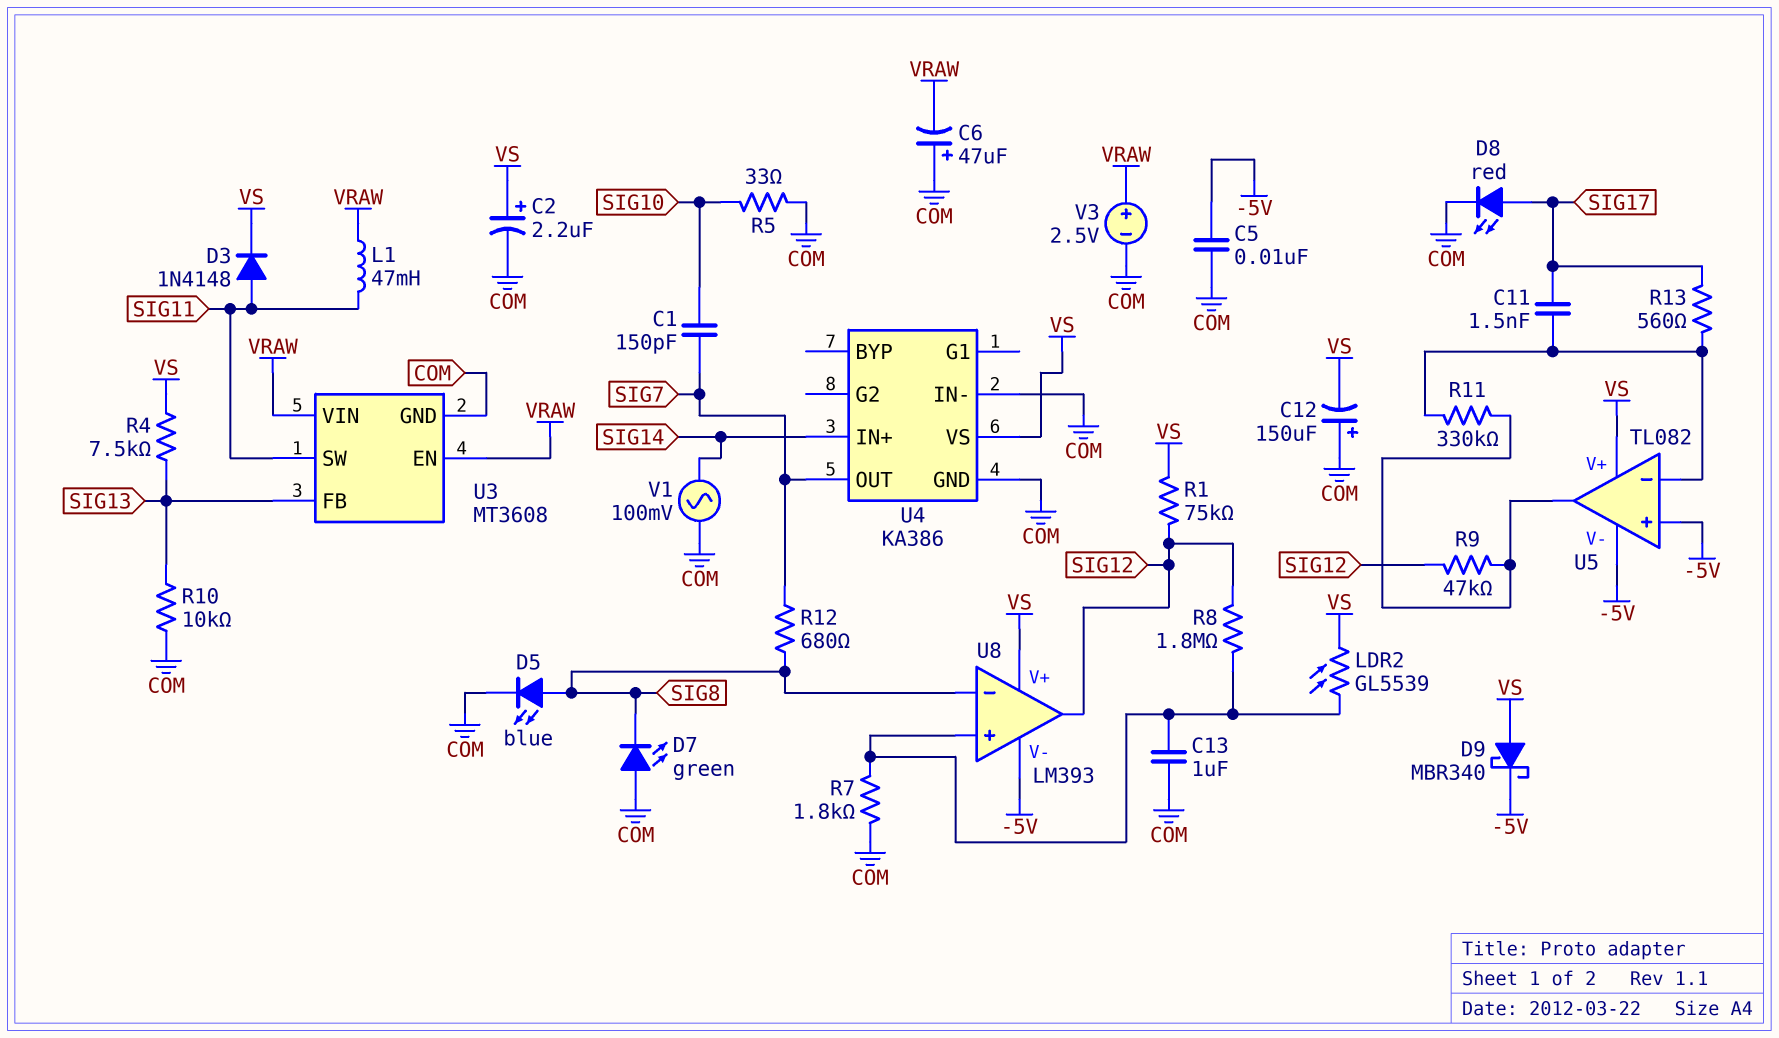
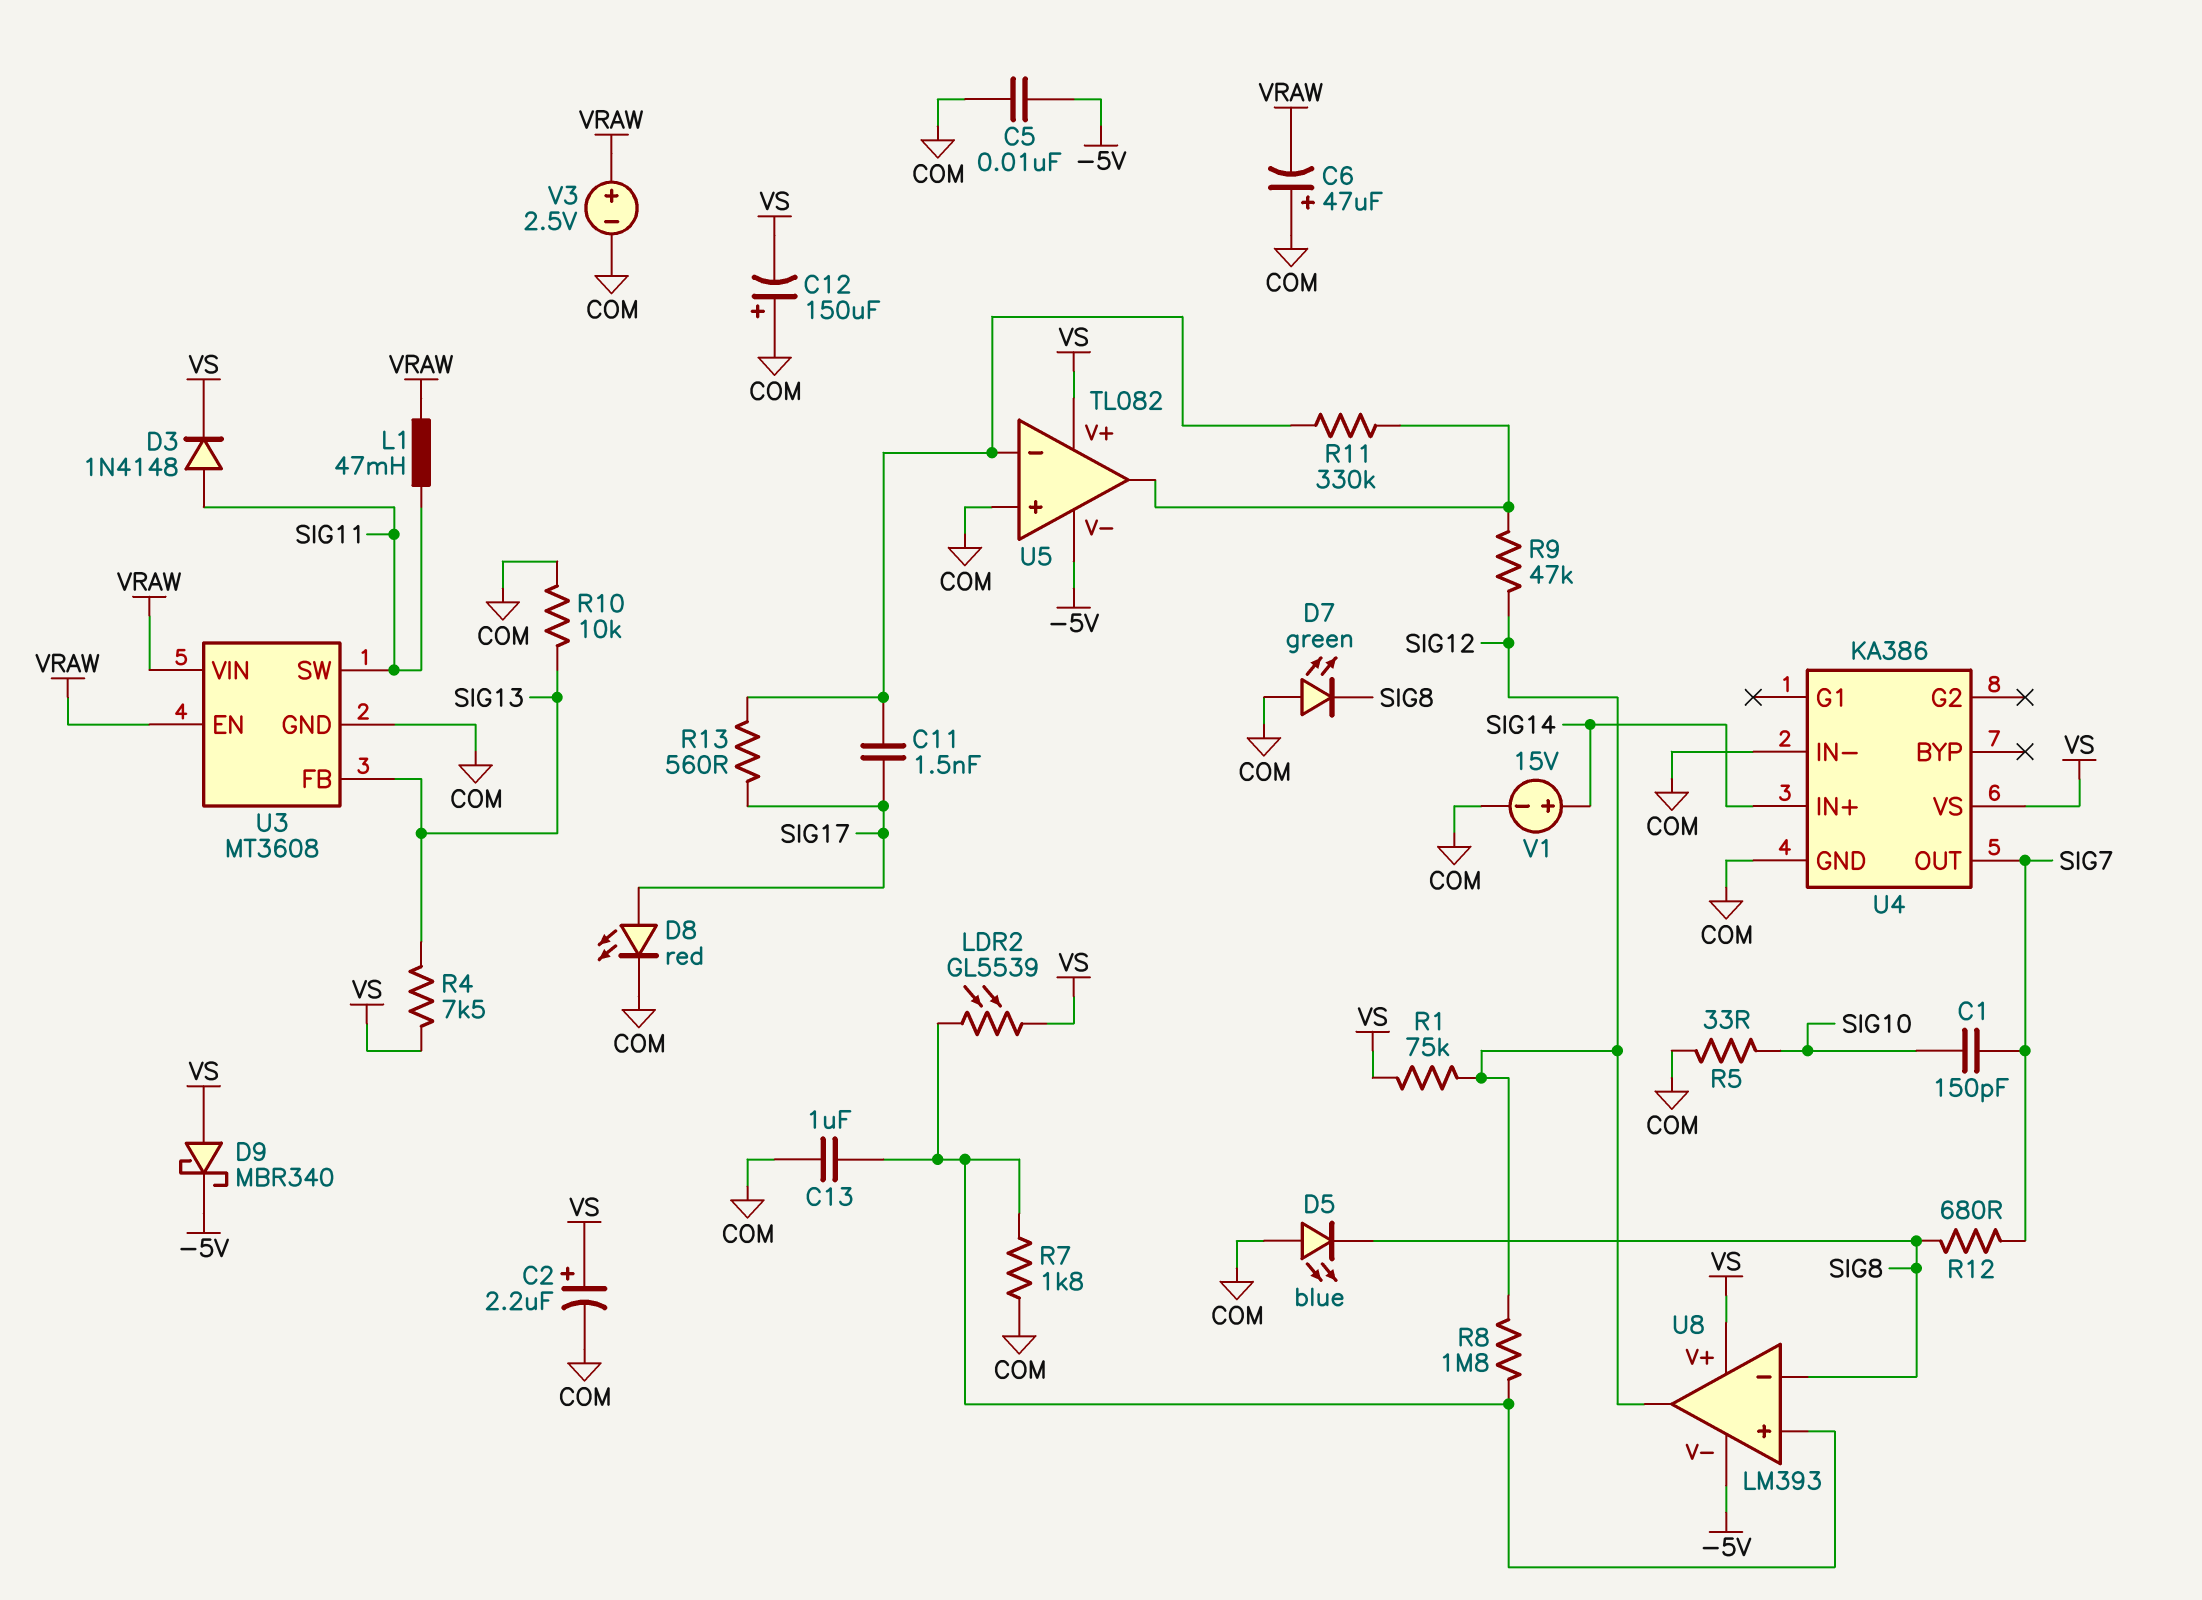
D5: LED blue (A SIG8, K COM) -> LED blue (A COM, K SIG8)
U5 pin in+: -5V -> COM
V1: AC 100mV (COM, SIG14) -> 15V (plus SIG14, minus COM)

